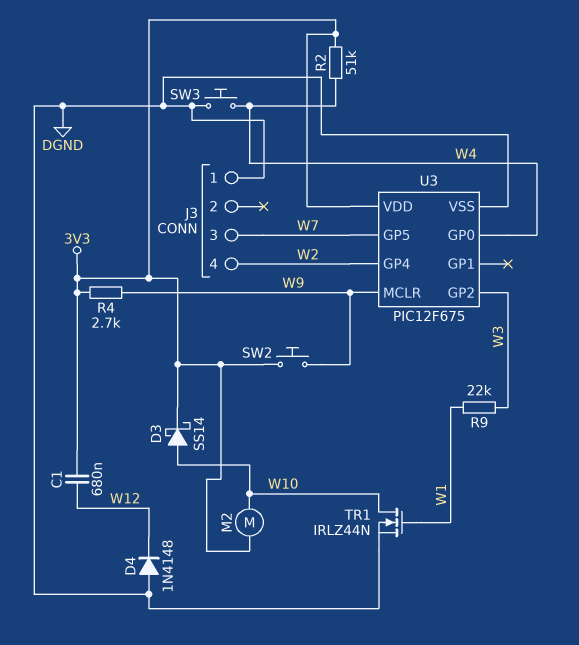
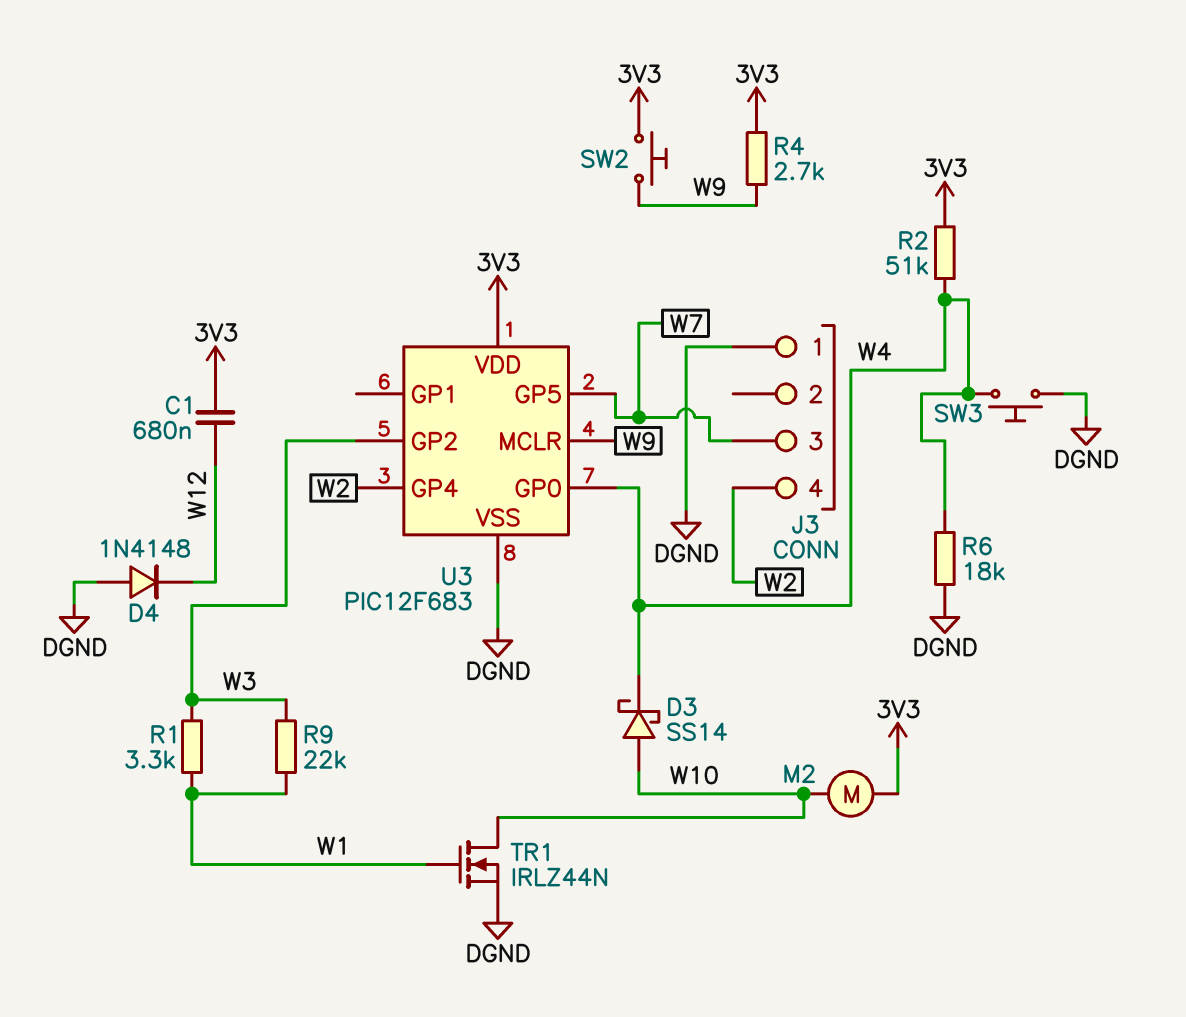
D3: schottky SS14 (A W10, K 3V3) -> schottky SS14 (A W10, K W4)
R1: none -> 3.3k (W1, W3)
R6: none -> 18k (DGND, W4)
U3: PIC12F675 -> PIC12F683

